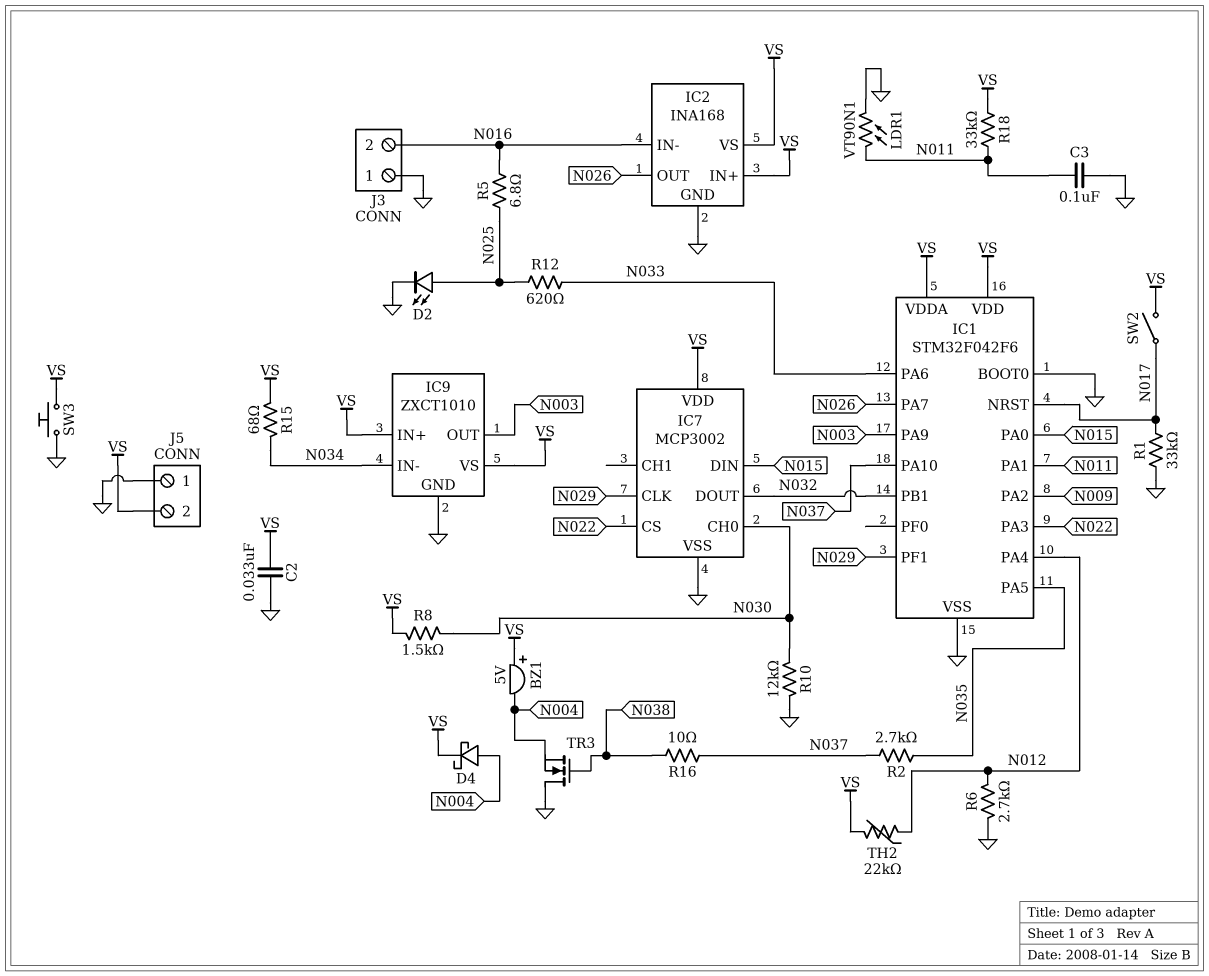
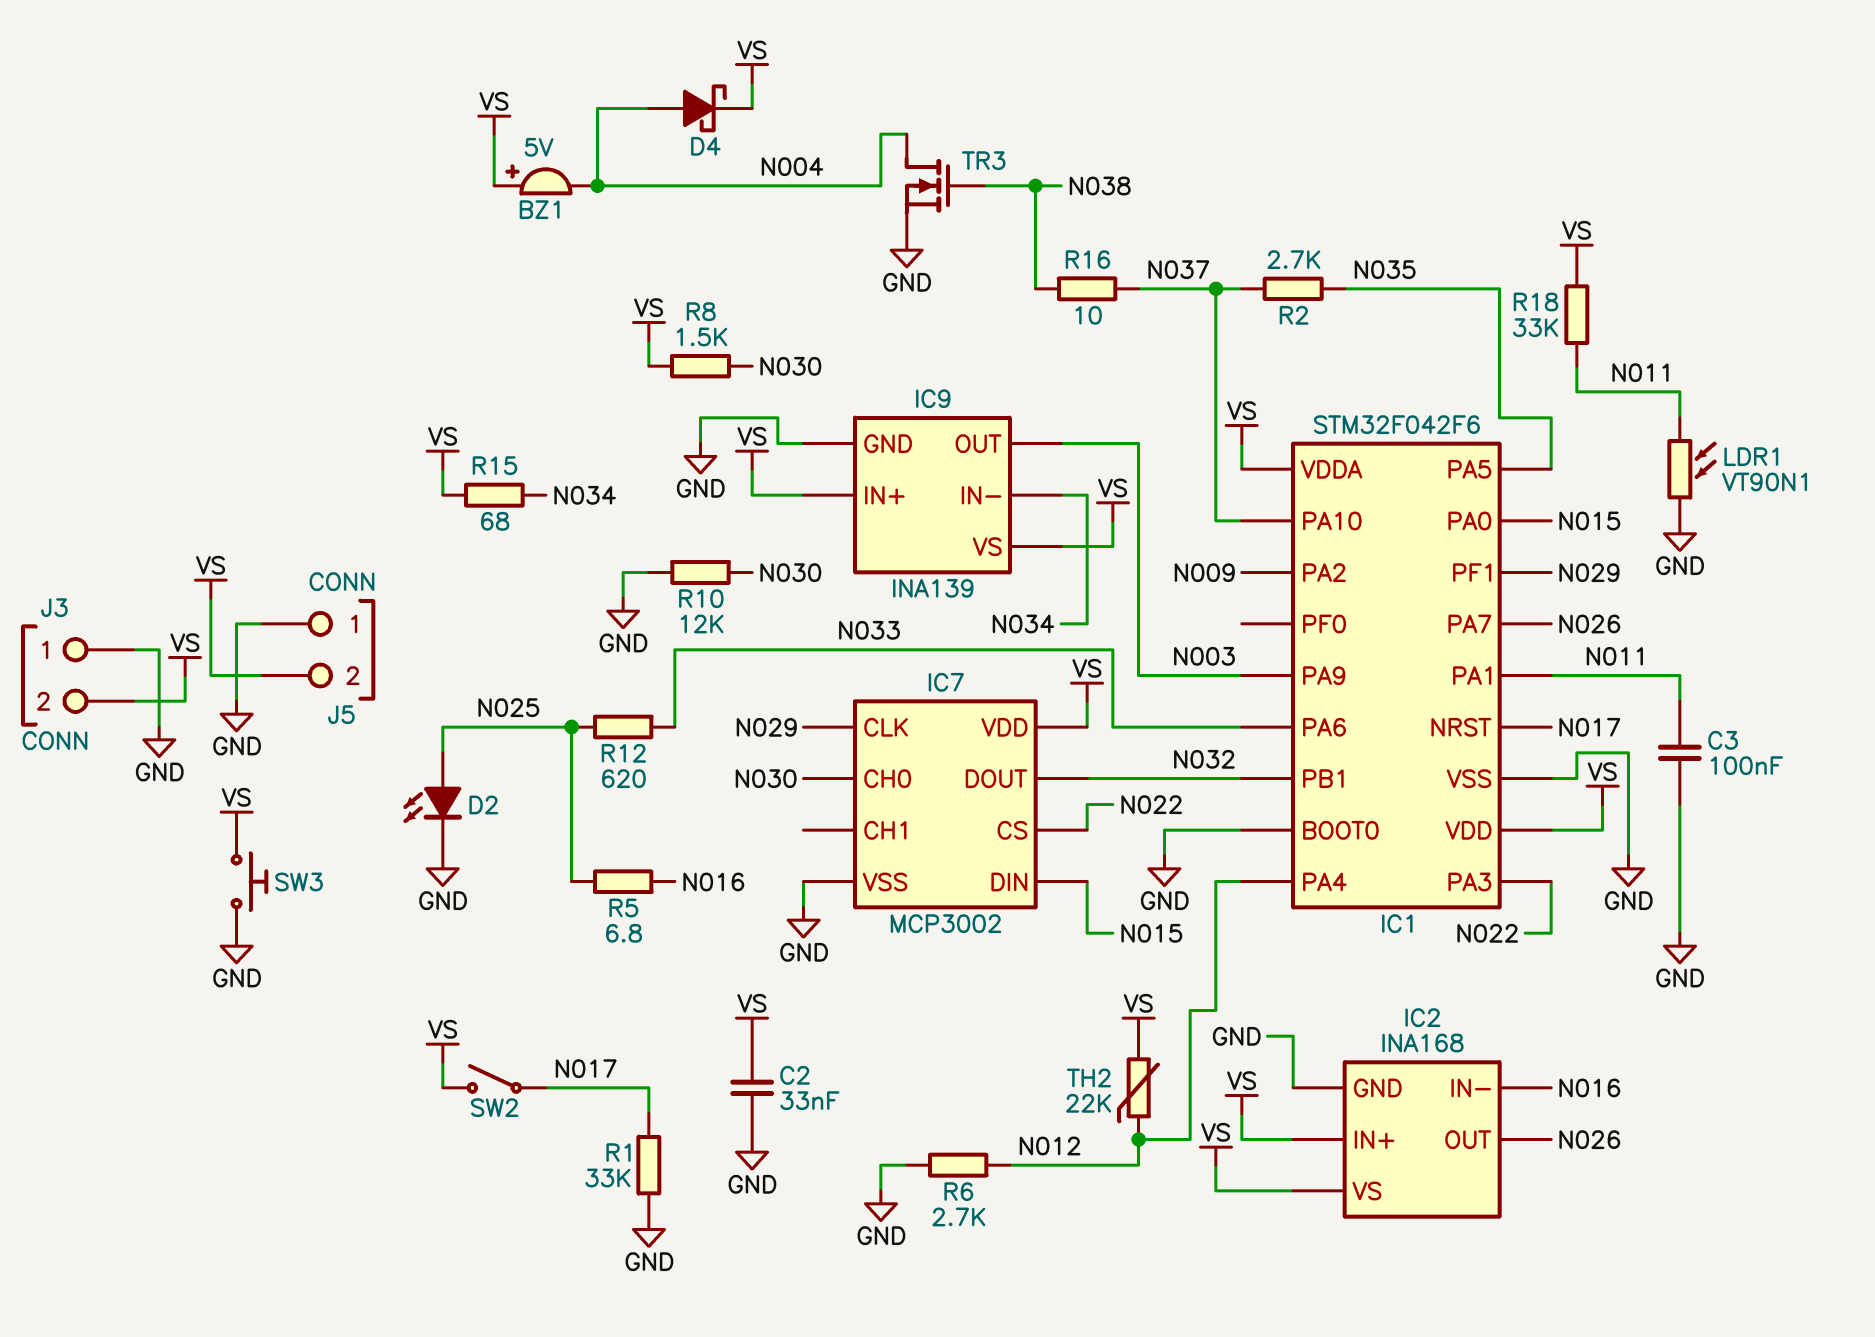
IC9: ZXCT1010 -> INA139
J3 pin 2: N016 -> VS
TR3: NMOS (G N038, D GND, S N004) -> NMOS (G N038, D N004, S GND)

